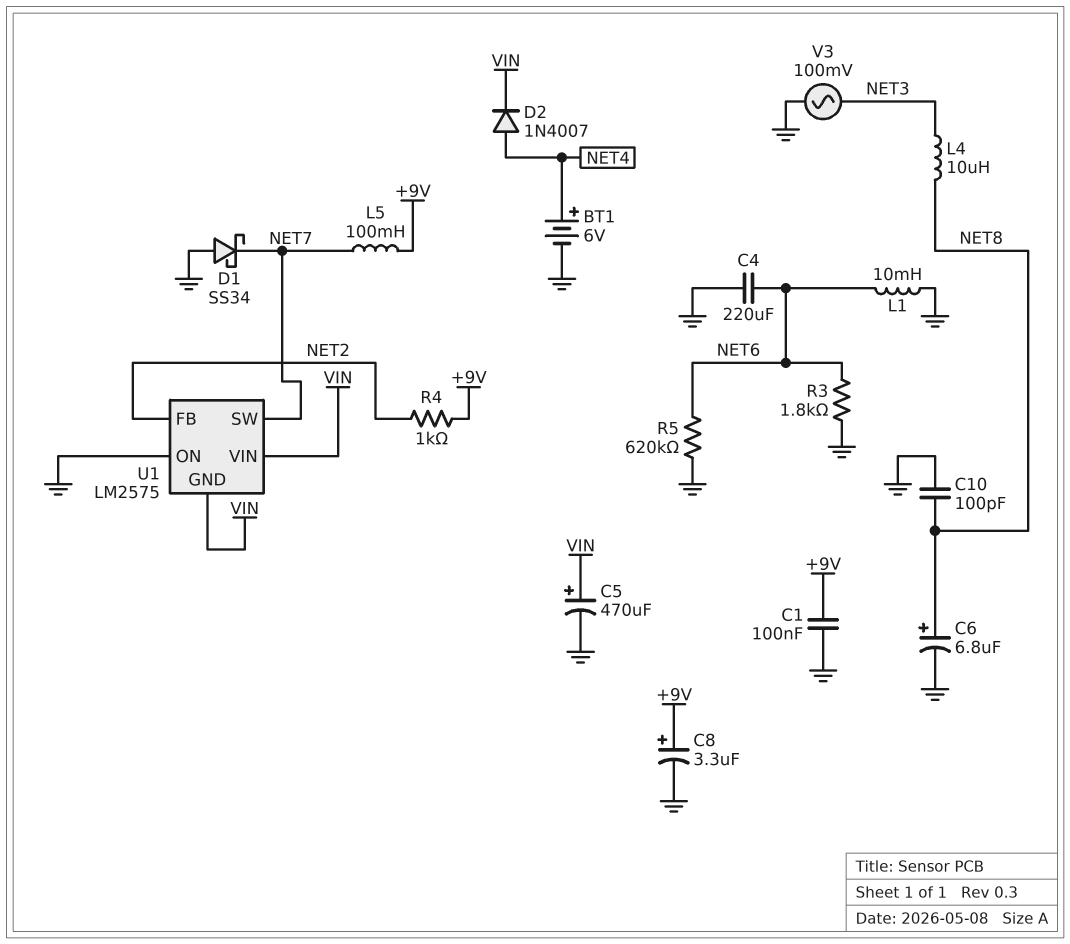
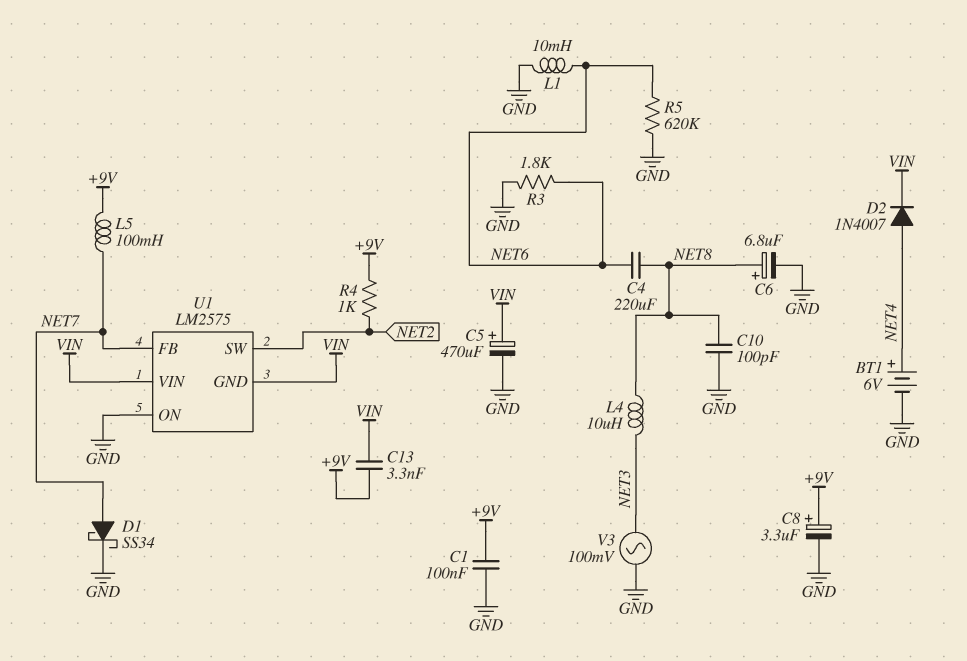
C4: 220uF (GND, NET6) -> 220uF (NET6, NET8)
C13: none -> 3.3nF (+9V, VIN)
D1: schottky SS34 (A GND, K NET7) -> schottky SS34 (A NET7, K GND)
U1 pin FB: NET2 -> NET7
U1 pin SW: NET7 -> NET2

